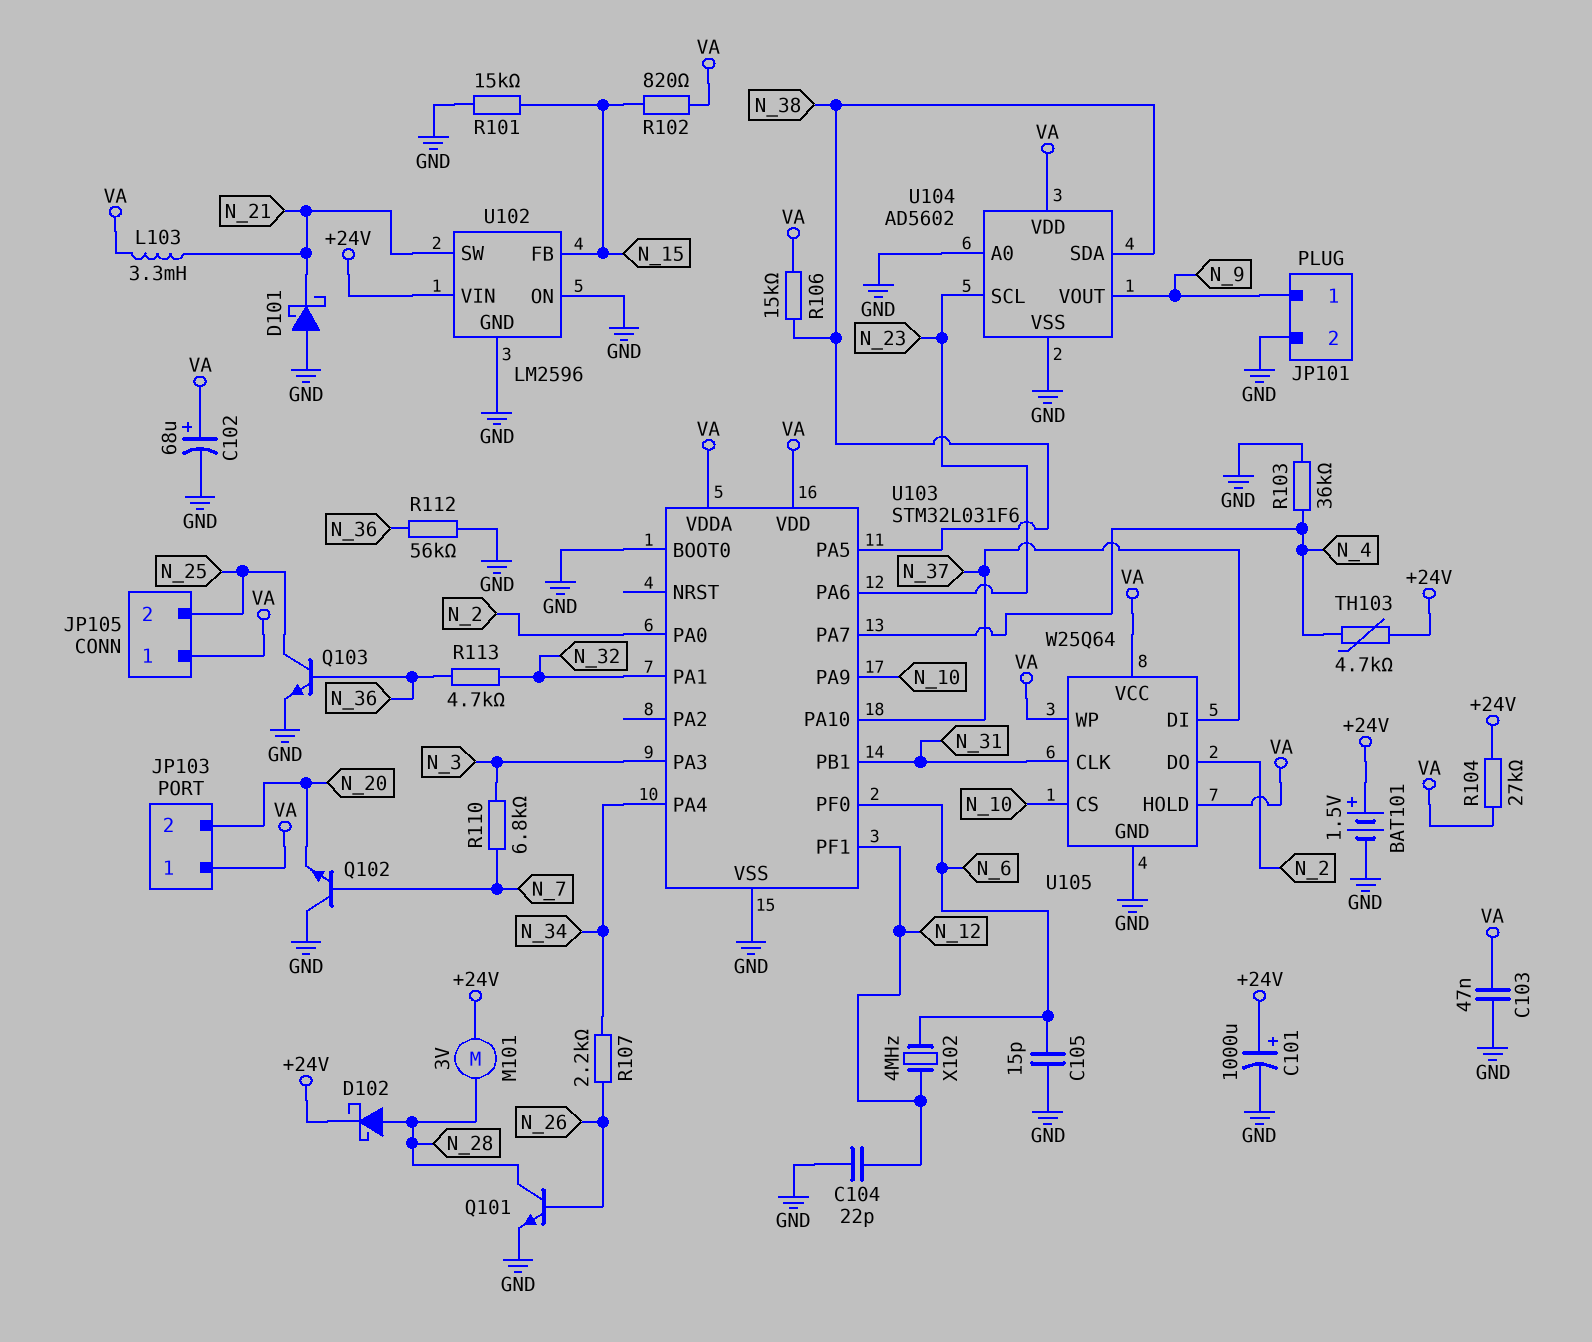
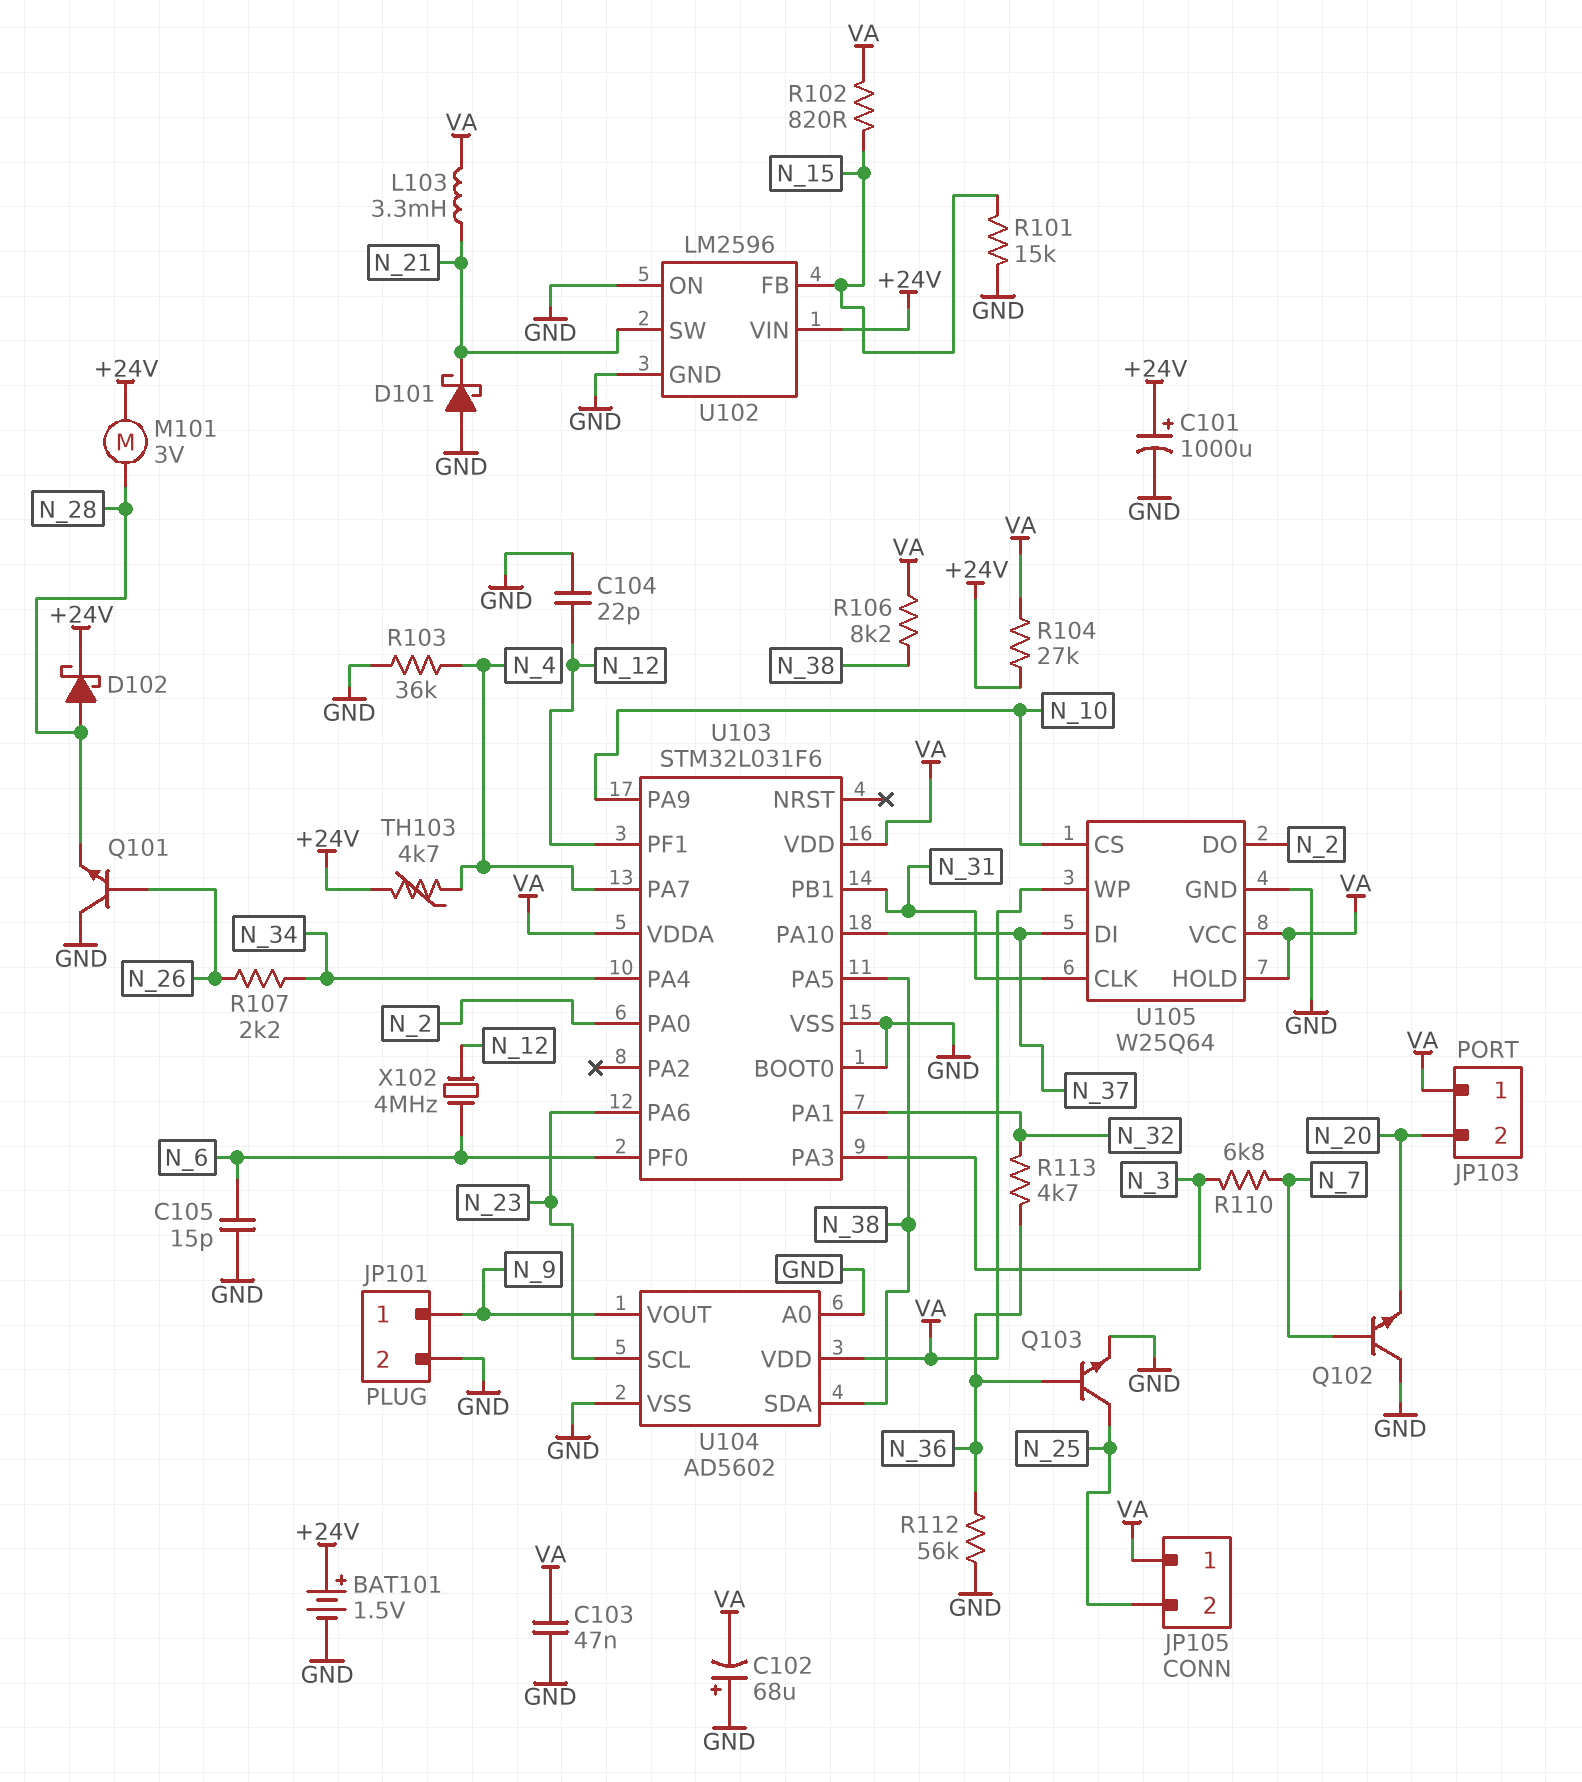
C102: 68uF (plus VA, minus GND) -> 68uF (plus GND, minus VA)
Q101: NPN (B N_26, C N_28, E GND) -> NPN (B N_26, C GND, E N_28)
R106: 15k (N_38, VA) -> 8.2k (N_38, VA)

